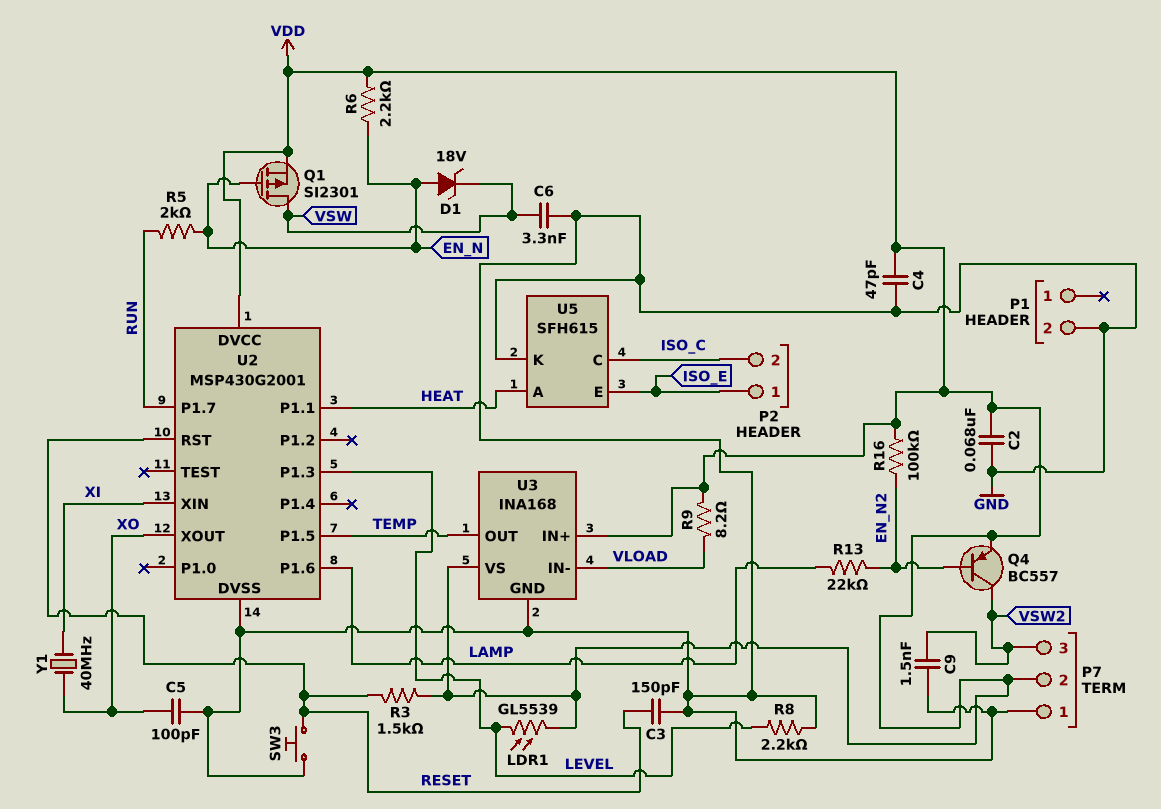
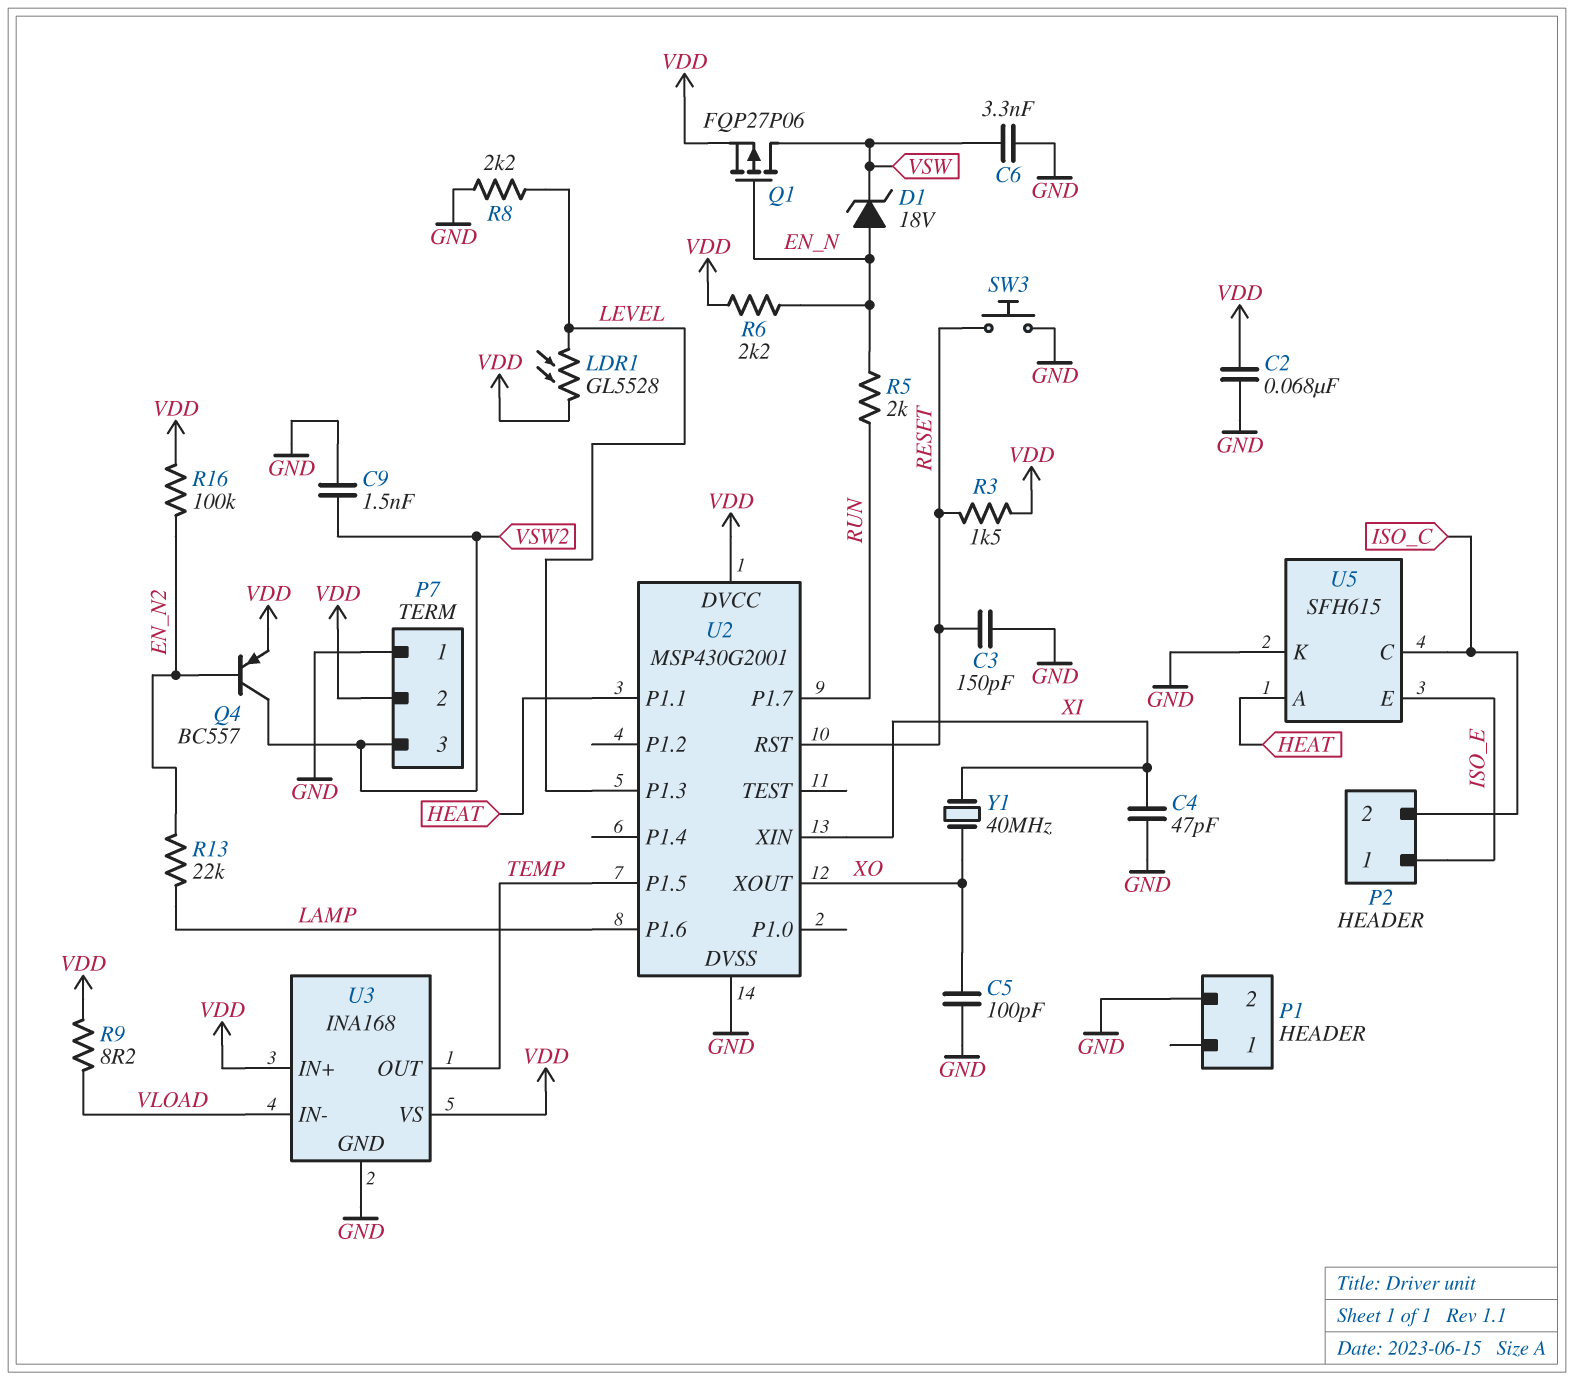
C4: 47pF (GND, VDD) -> 47pF (GND, XI)
LDR1: GL5539 (LEVEL, VDD) -> GL5528 (LEVEL, VDD)
Q1: PMOS SI2301 (G EN_N, D VSW, S VDD) -> PMOS FQP27P06 (G EN_N, D VSW, S VDD)

